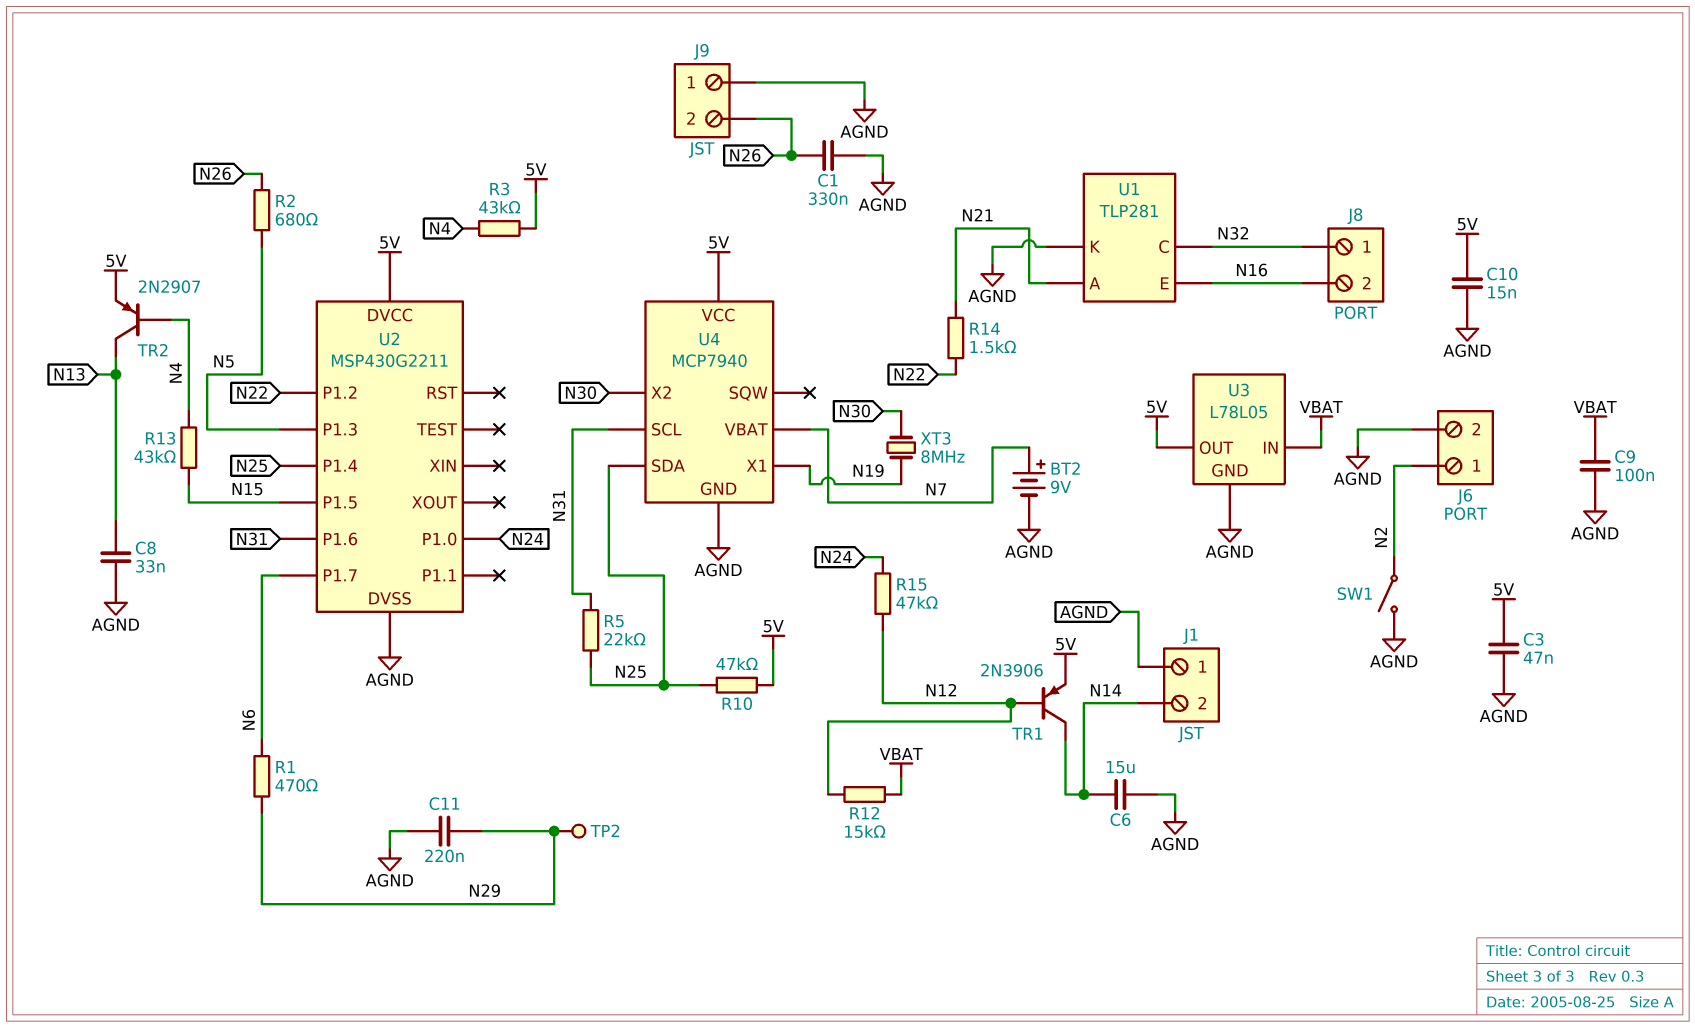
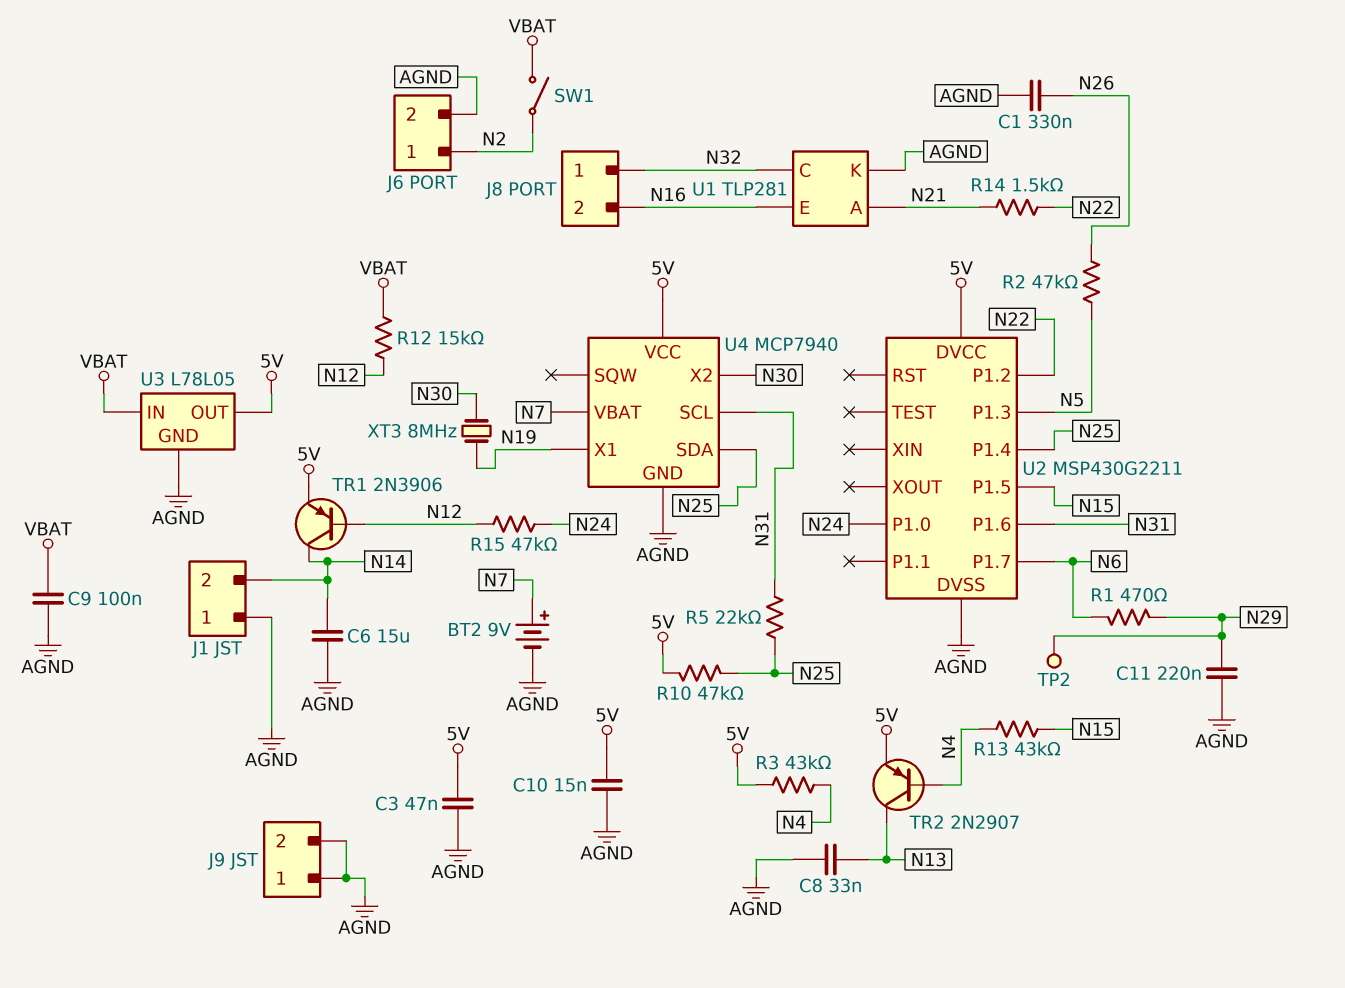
J9 pin 2: N26 -> AGND
R2: 680 (N5, N26) -> 47k (N5, N26)
SW1: switch (AGND, N2) -> switch (N2, VBAT)

